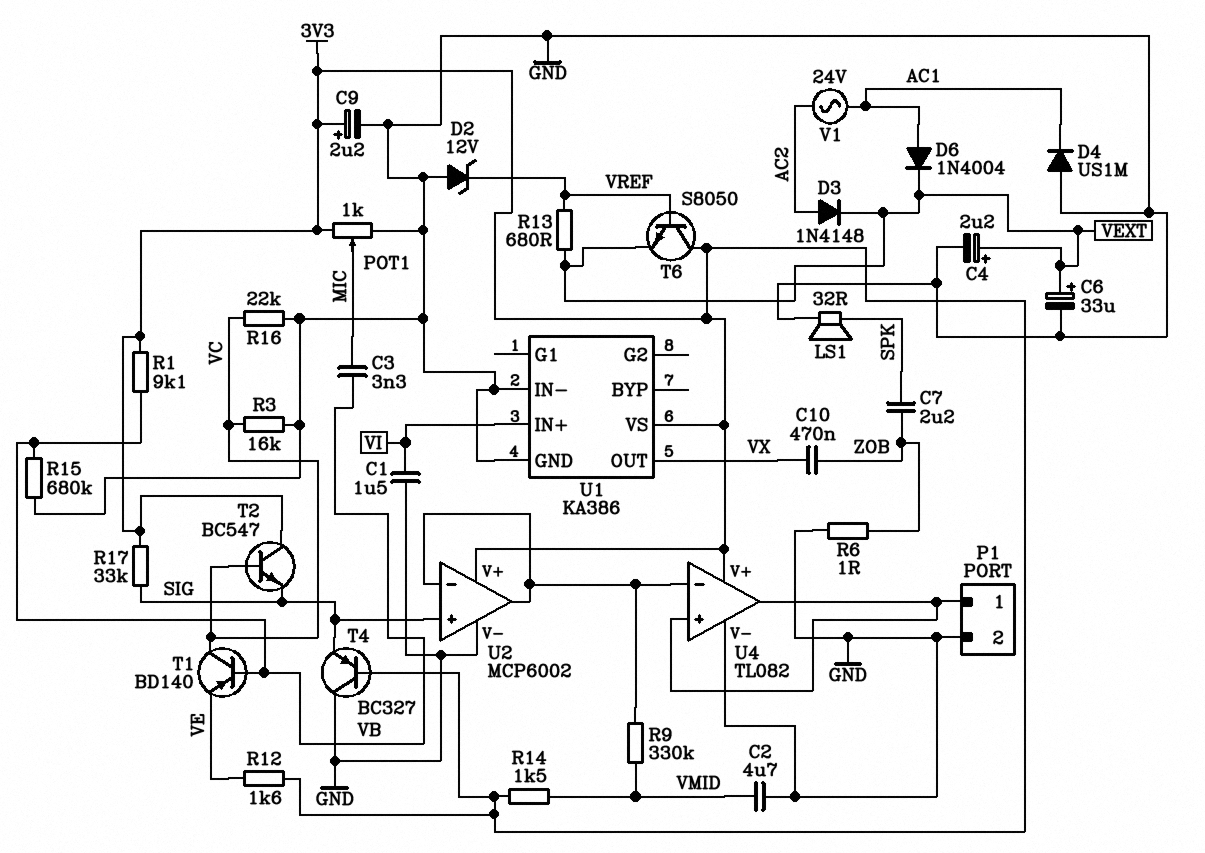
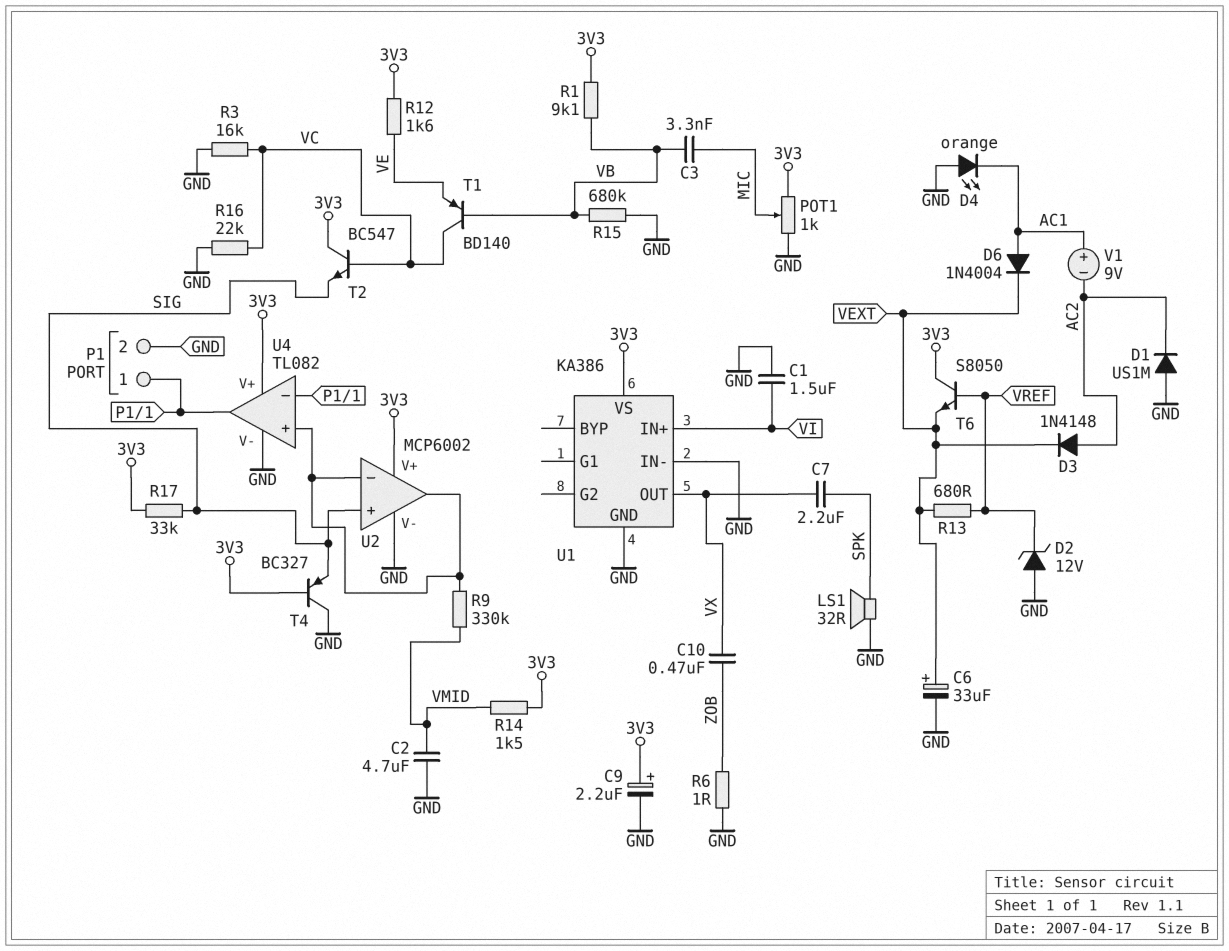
C4: 2.2uF (plus VEXT, minus GND) -> none
C7: 2.2uF (SPK, ZOB) -> 2.2uF (SPK, VX)
D1: none -> diode US1M (A GND, K AC2)
D4: diode US1M (A GND, K AC1) -> LED orange (A GND, K AC1)
U4 pin in+: P1/1 -> U2/in-
U4 pin in-: U2/in- -> P1/1
V1: AC 24V (AC1, AC2) -> 9V (plus AC1, minus AC2)

